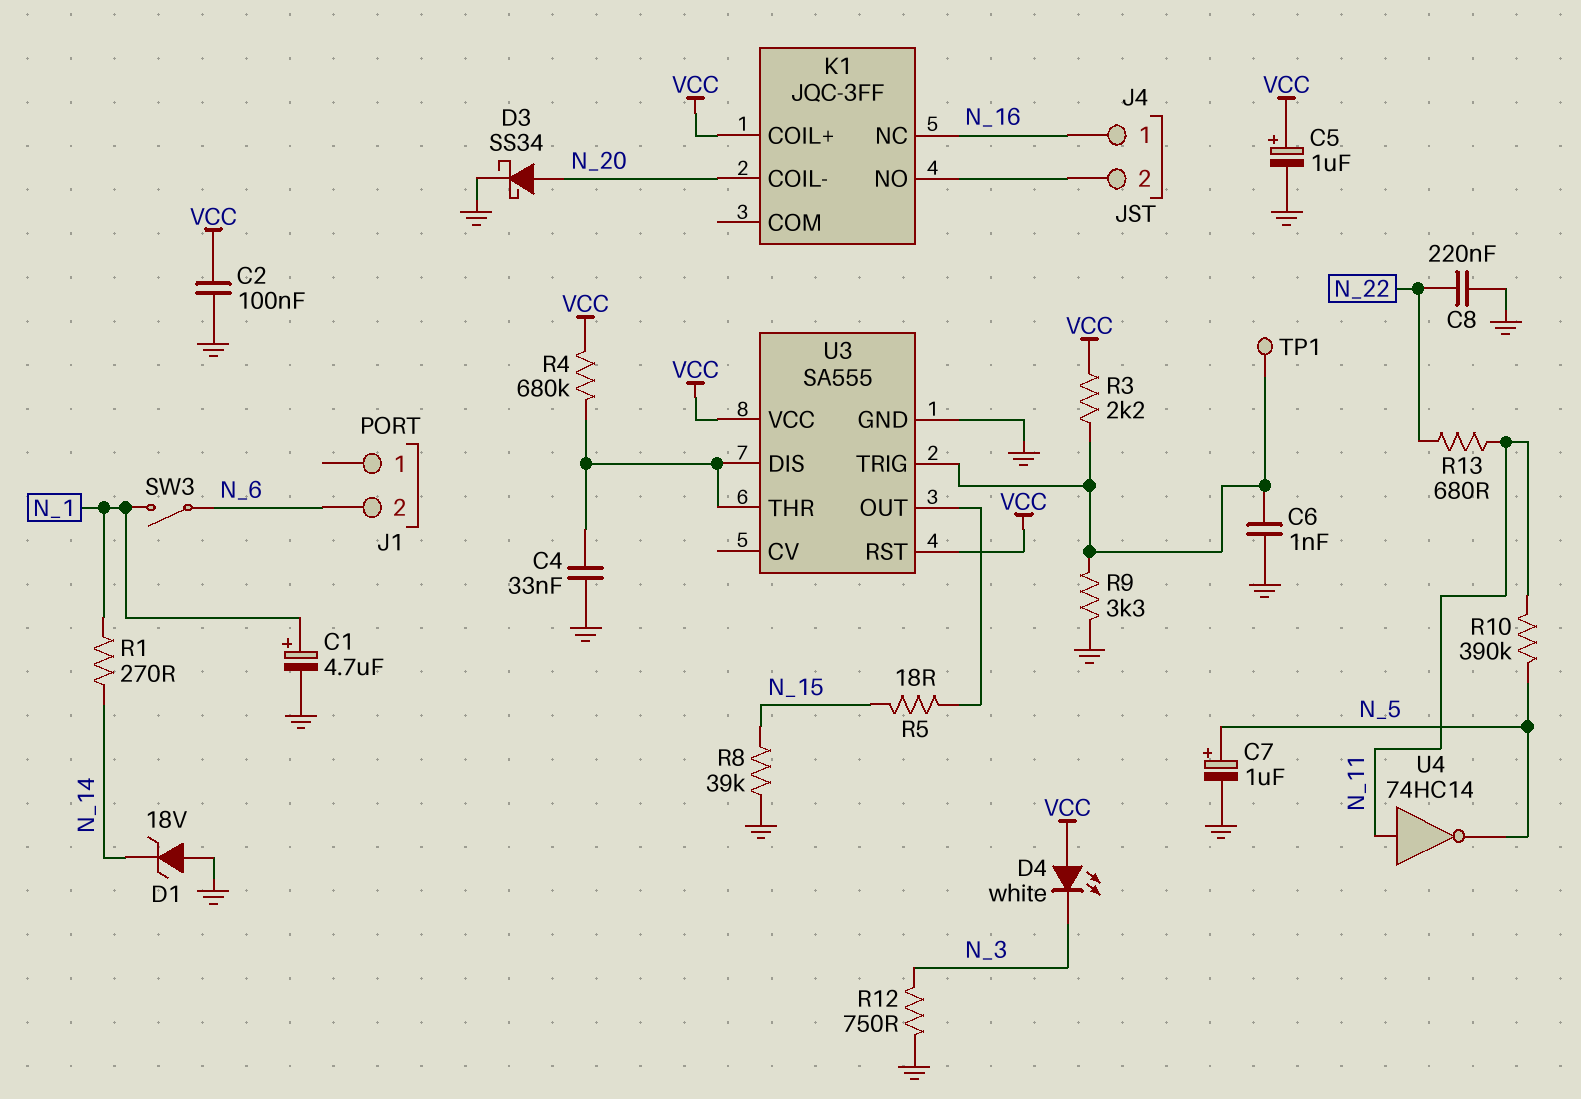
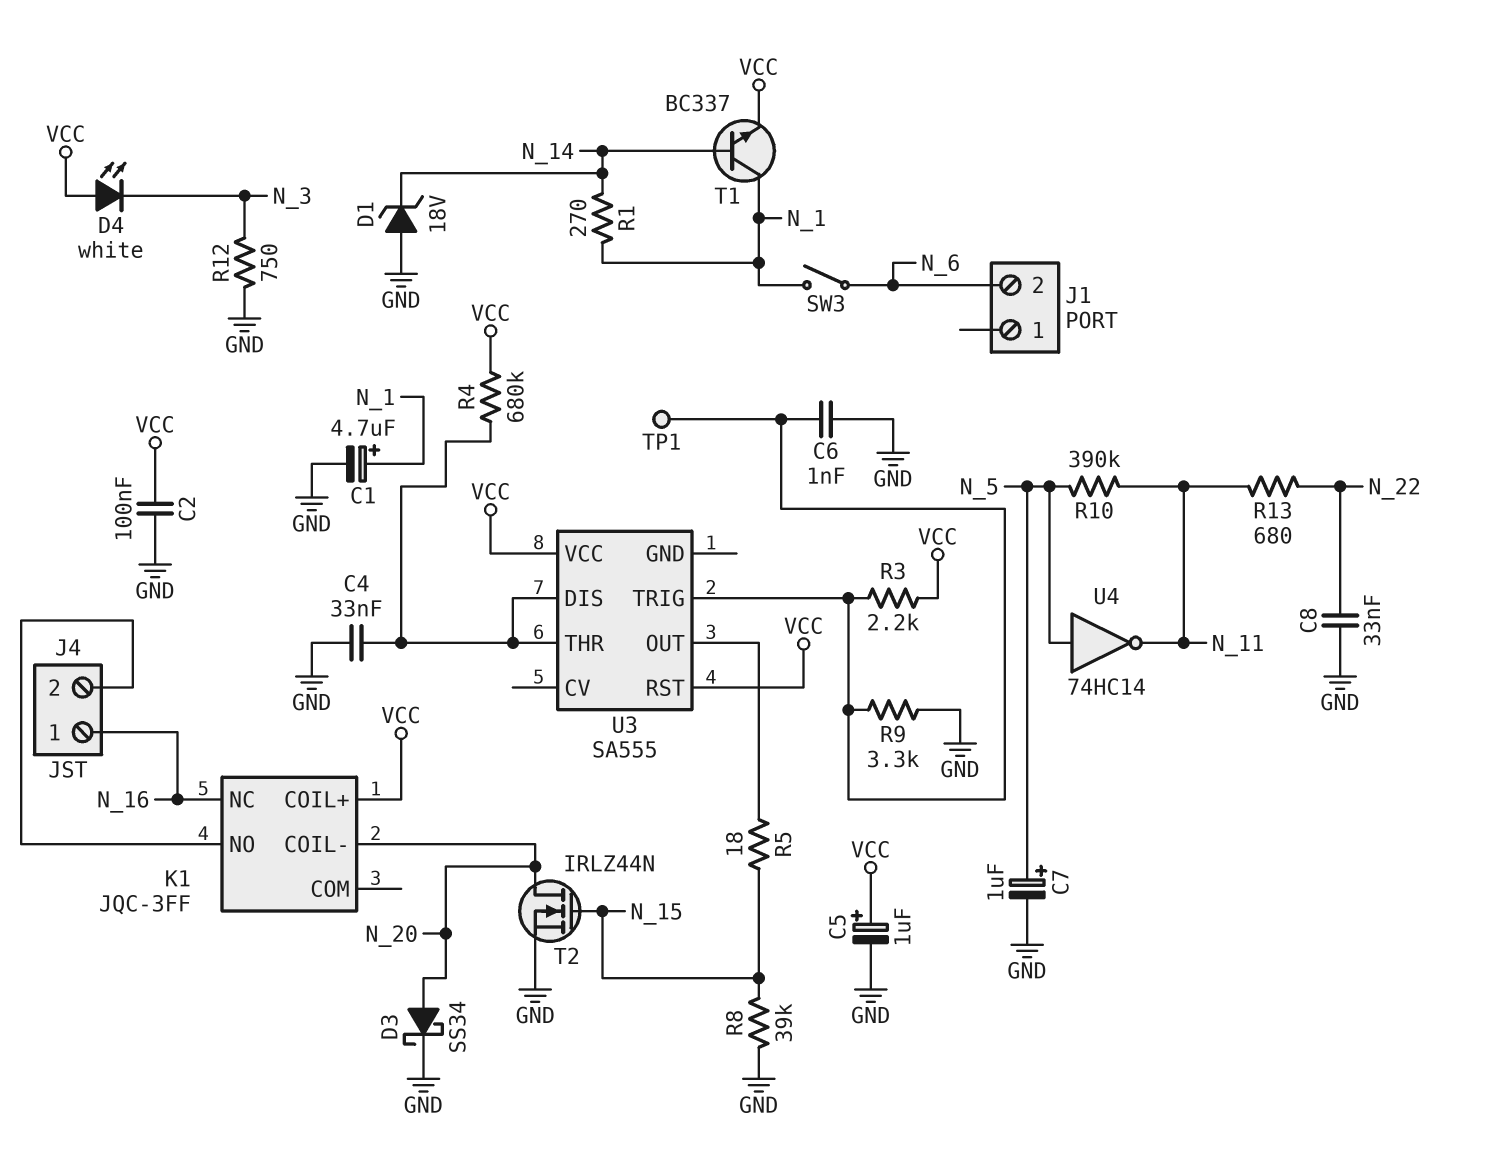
C8: 220nF (GND, N_22) -> 33nF (GND, N_22)
T1: none -> NPN BC337 (B N_14, C N_1, E VCC)
T2: none -> NMOS IRLZ44N (G N_15, D N_20, S GND)
U3 pin GND: GND -> none
U4: NOT 74HC14 (in N_11, out N_5) -> NOT 74HC14 (in N_5, out N_11)

